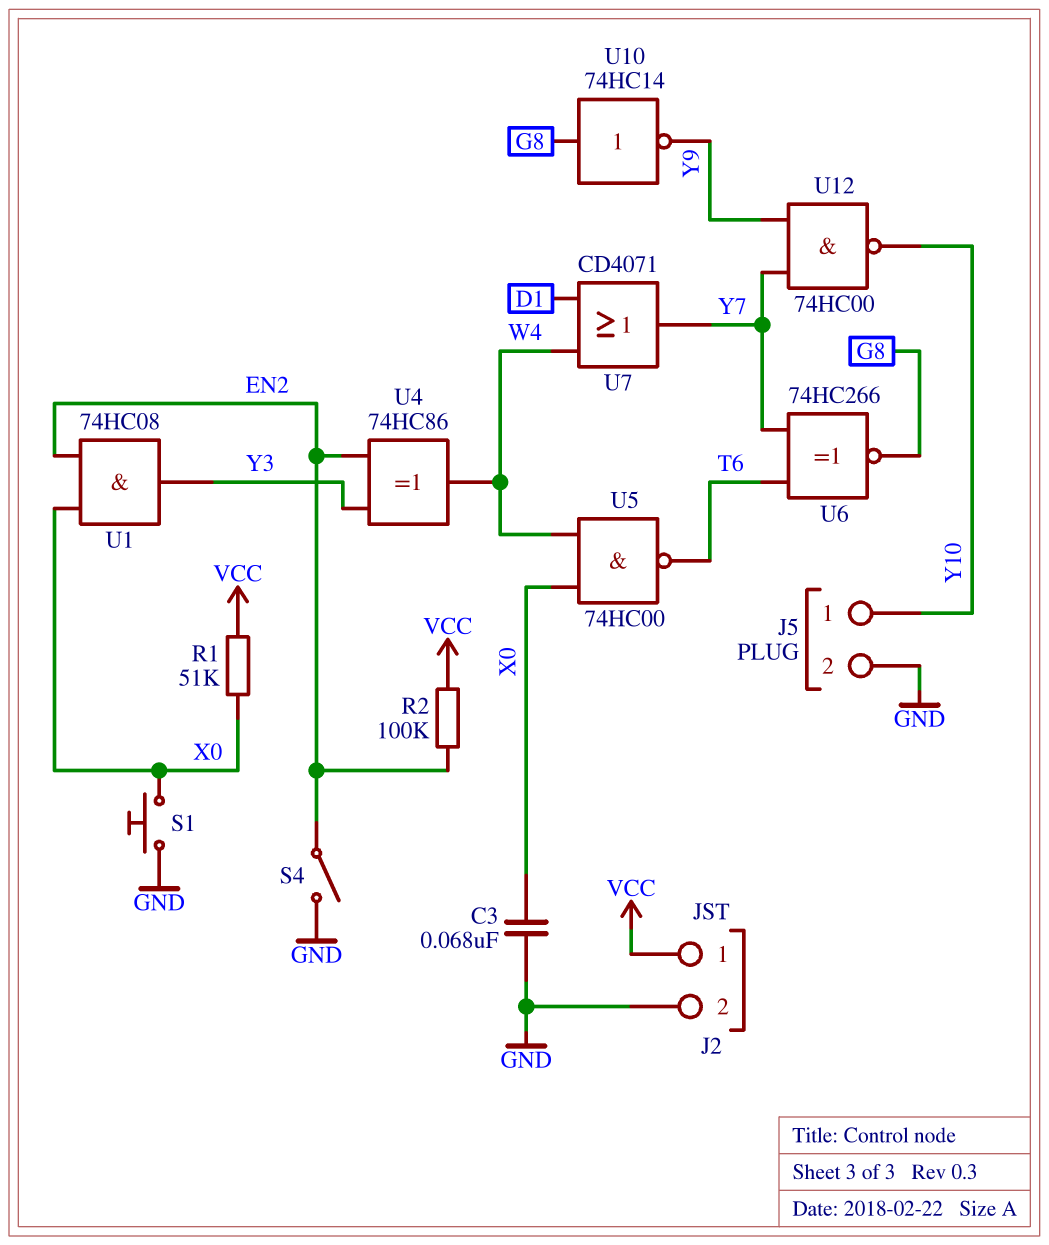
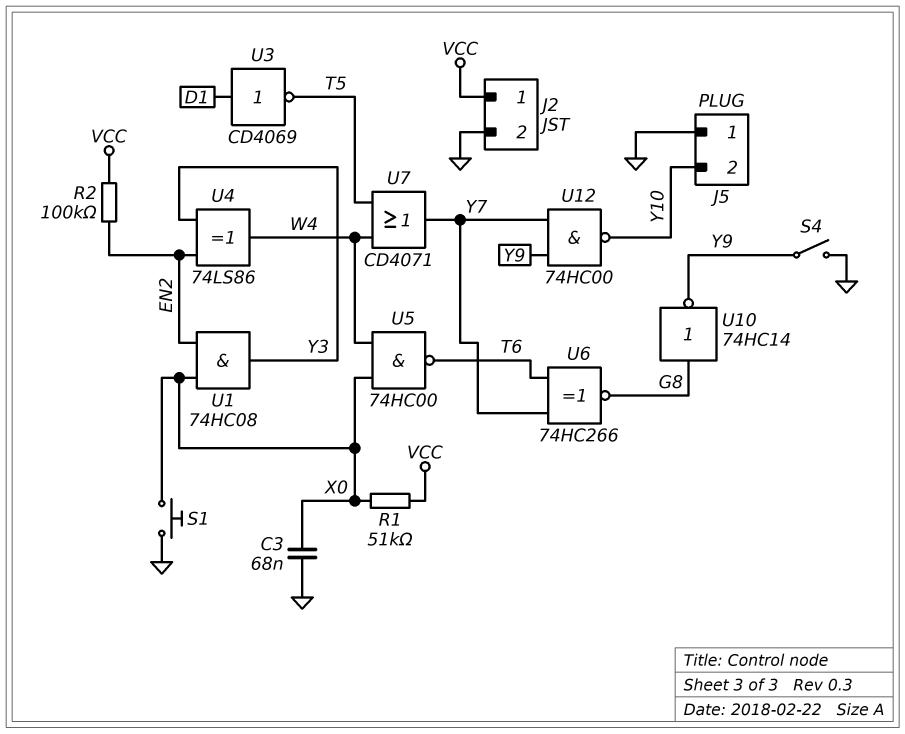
J5 pin 1: Y10 -> GND
J5 pin 2: GND -> Y10
S4: switch (EN2, GND) -> switch (GND, Y9)
U3: none -> NOT CD4069 (in D1, out T5)
U4: XOR 74HC86 (in EN2, in Y3, out W4) -> XOR 74LS86 (in EN2, in Y3, out W4)
U7: OR CD4071 (in D1, in W4, out Y7) -> OR CD4071 (in T5, in W4, out Y7)

